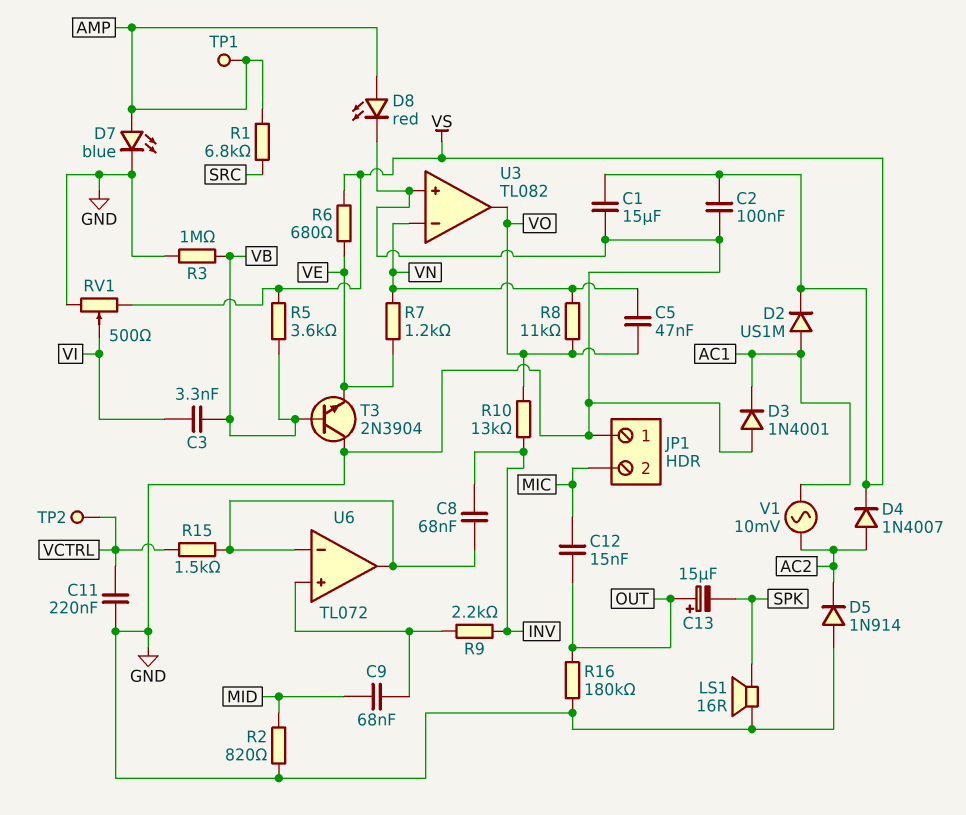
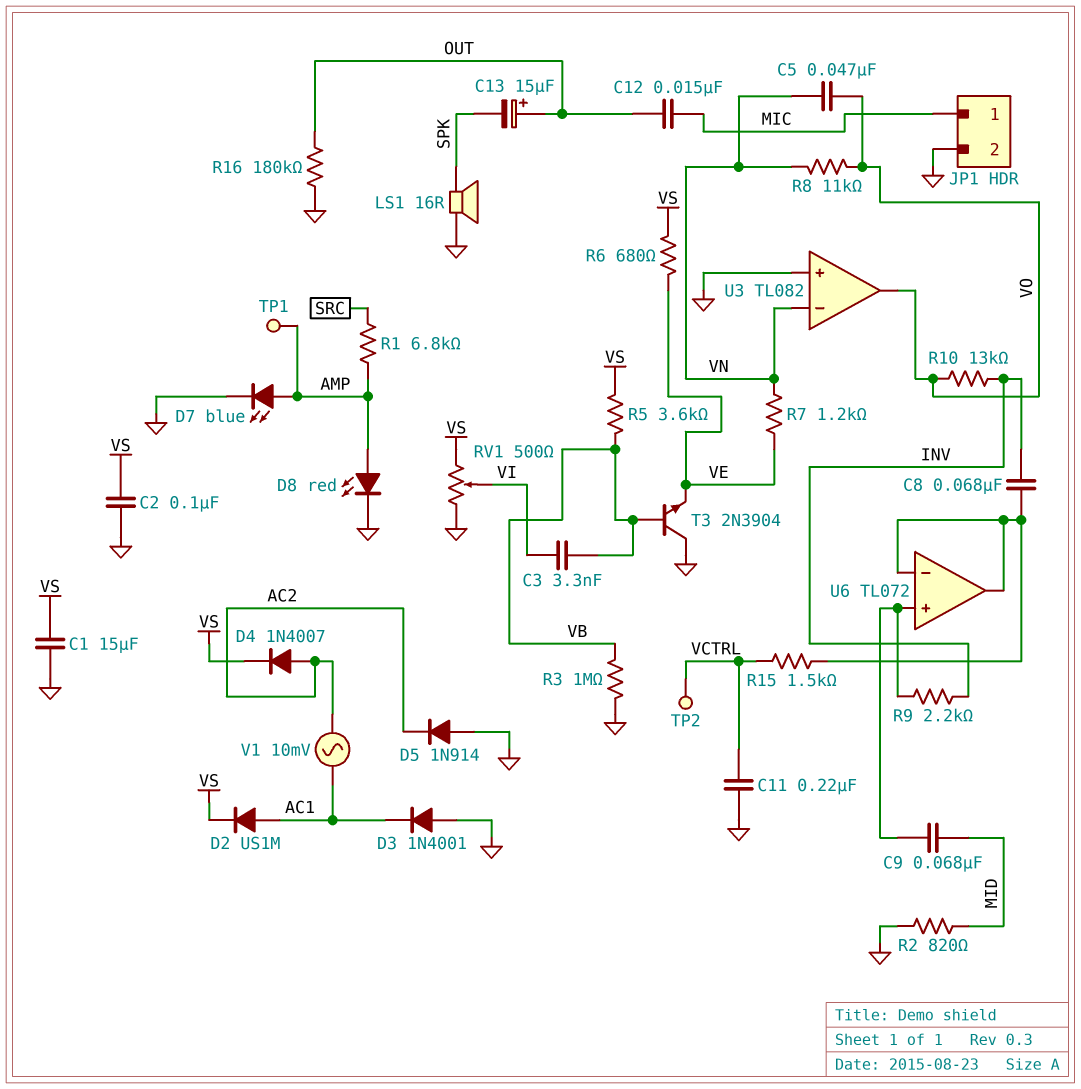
JP1 pin 1: GND -> MIC
JP1 pin 2: MIC -> GND

